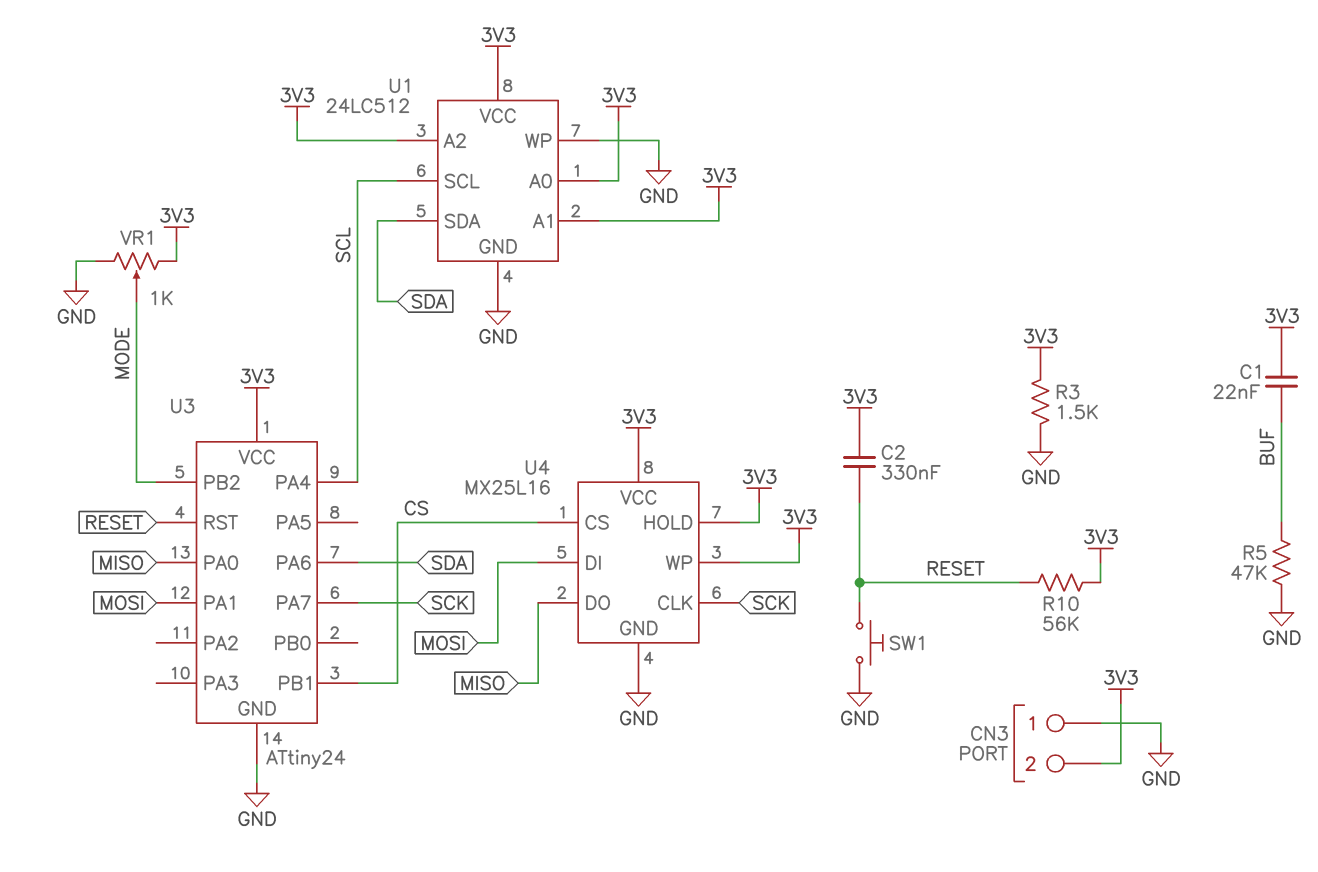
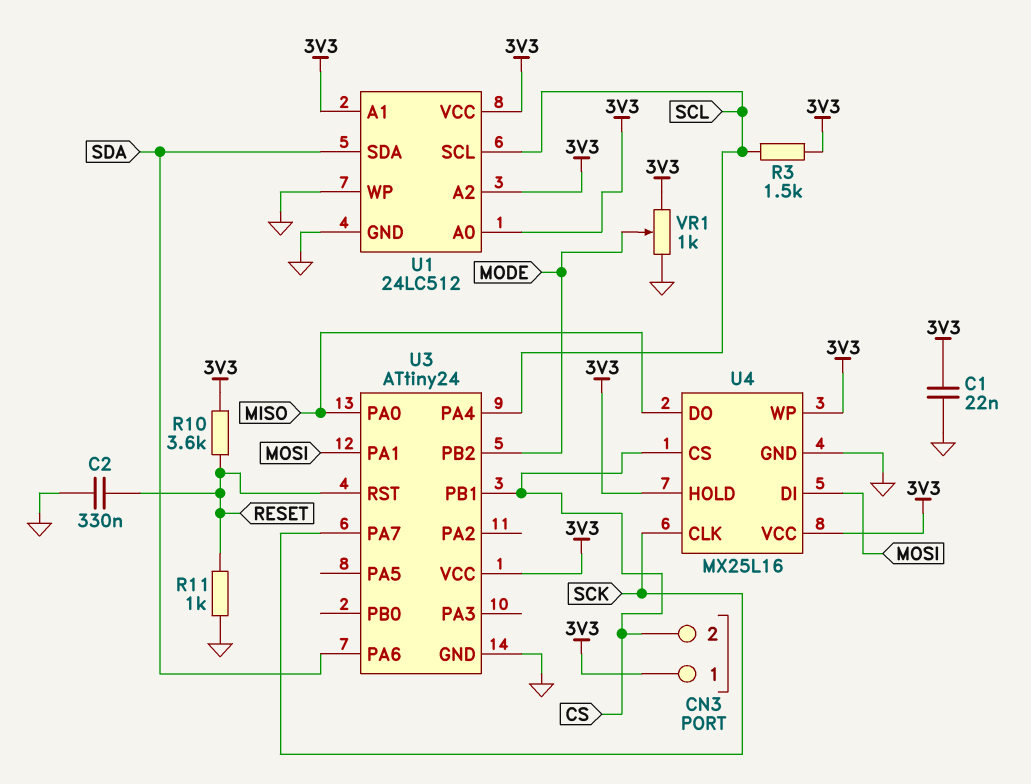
C1: 22nF (3V3, BUF) -> 22nF (3V3, GND)
C2: 330nF (3V3, RESET) -> 330nF (GND, RESET)
CN3 pin 1: GND -> 3V3
CN3 pin 2: 3V3 -> CS
R3: 1.5k (3V3, GND) -> 1.5k (3V3, SCL)
R5: 47k (BUF, GND) -> none
R10: 56k (3V3, RESET) -> 3.6k (3V3, RESET)
R11: none -> 1k (GND, RESET)
SW1: button (GND, RESET) -> none

